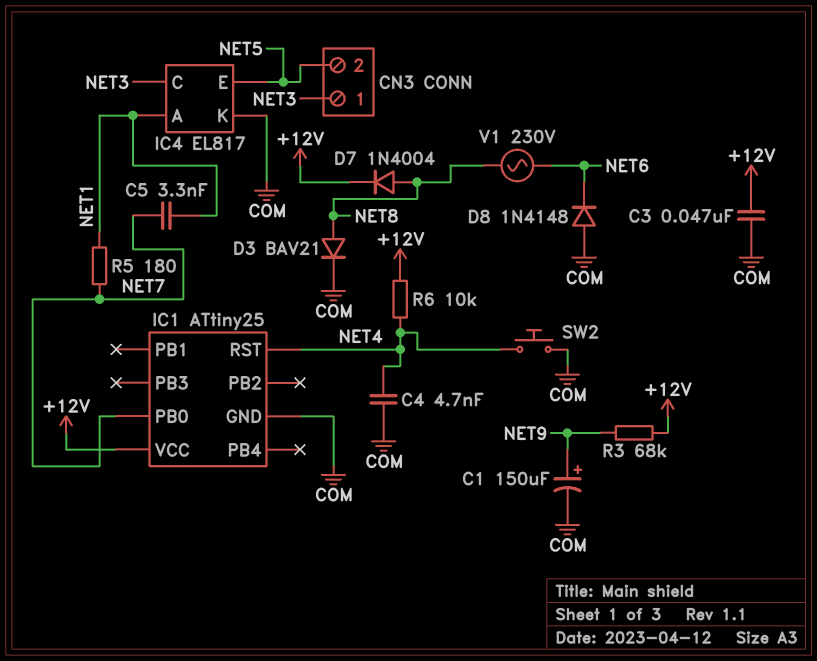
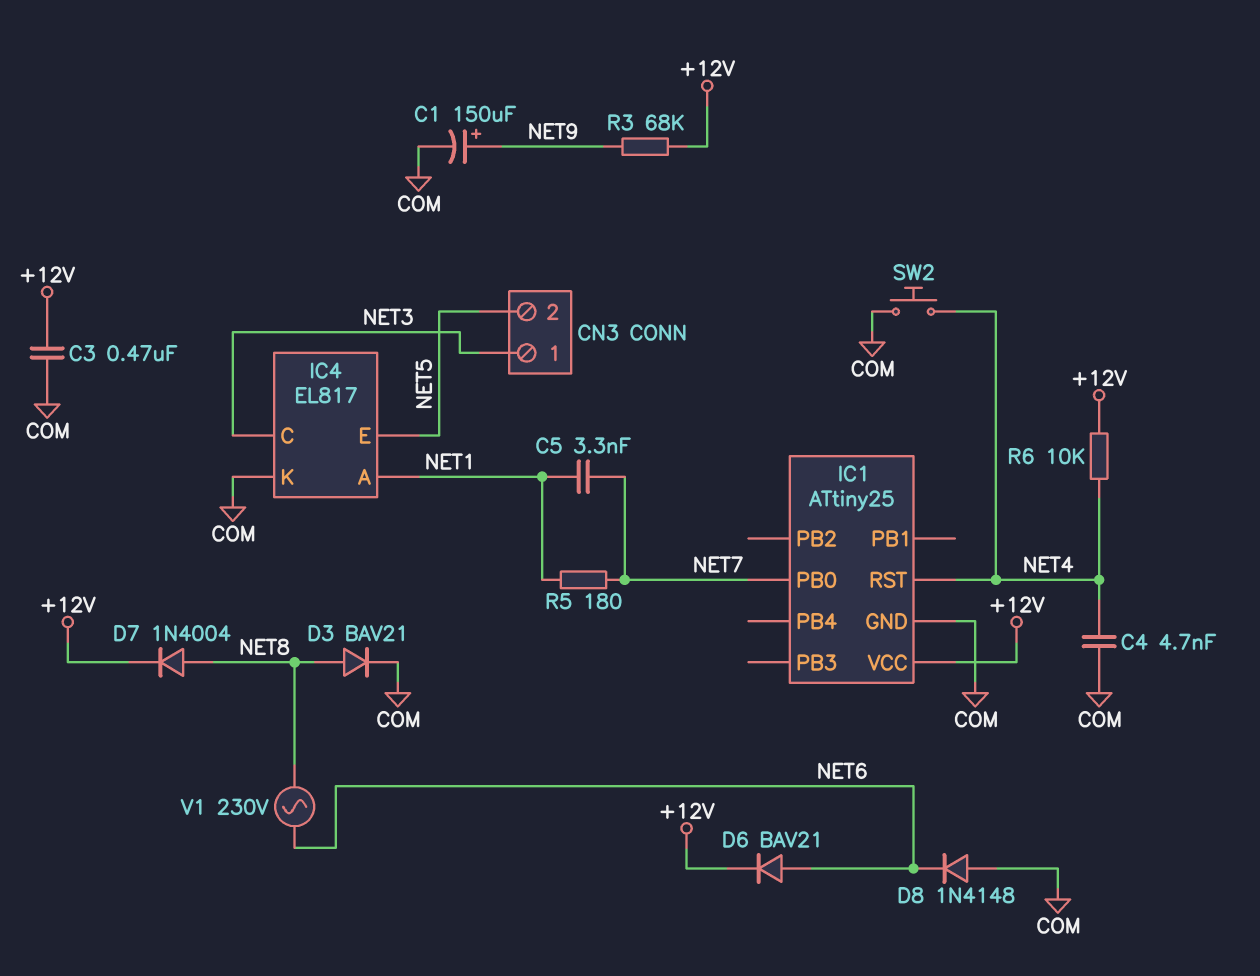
C3: 47nF (+12V, COM) -> 470nF (+12V, COM)
D6: none -> diode BAV21 (A NET6, K +12V)

